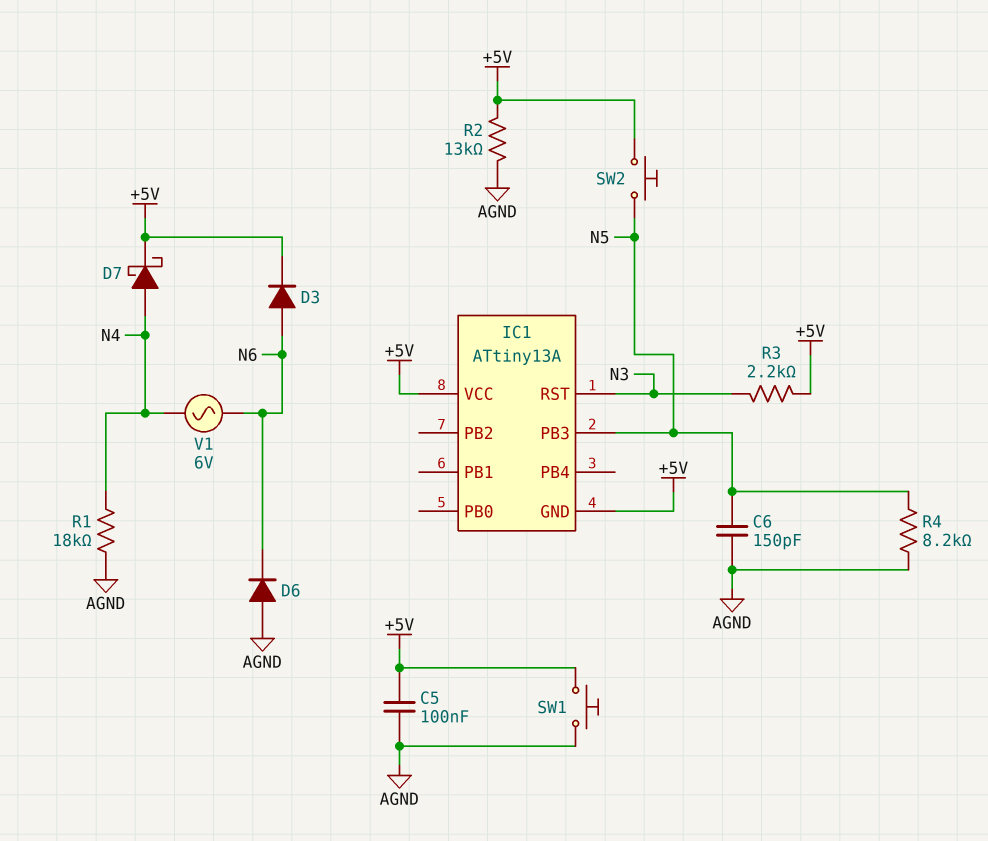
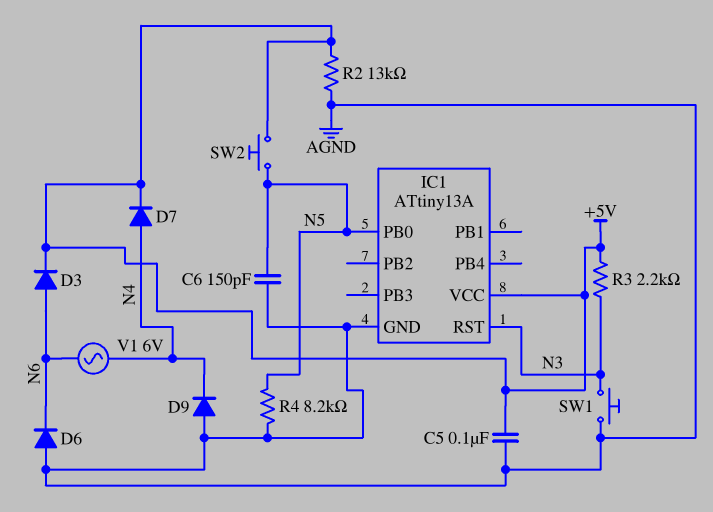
D7: schottky (A N4, K +5V) -> diode (A N4, K +5V)
D9: none -> diode (A AGND, K N4)
IC1 pin GND: +5V -> AGND
IC1 pin PB0: none -> N5
IC1 pin PB3: N5 -> none
R1: 18k (AGND, N4) -> none
SW1: button (+5V, AGND) -> button (AGND, N3)

